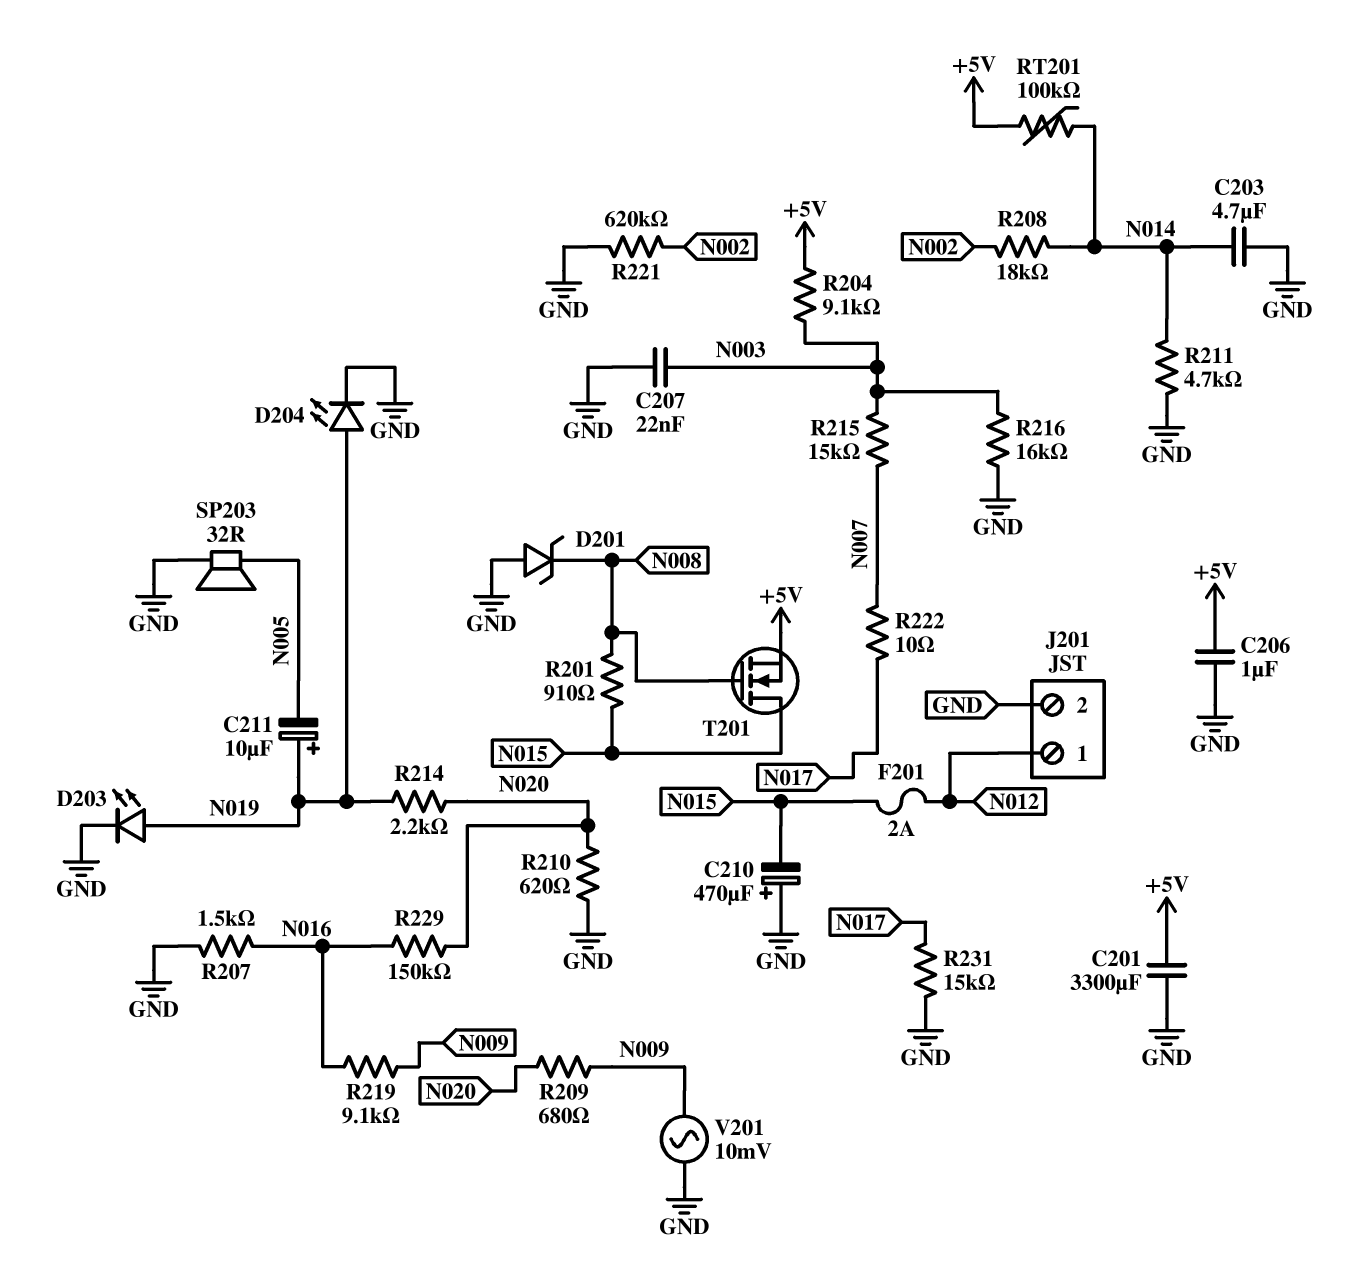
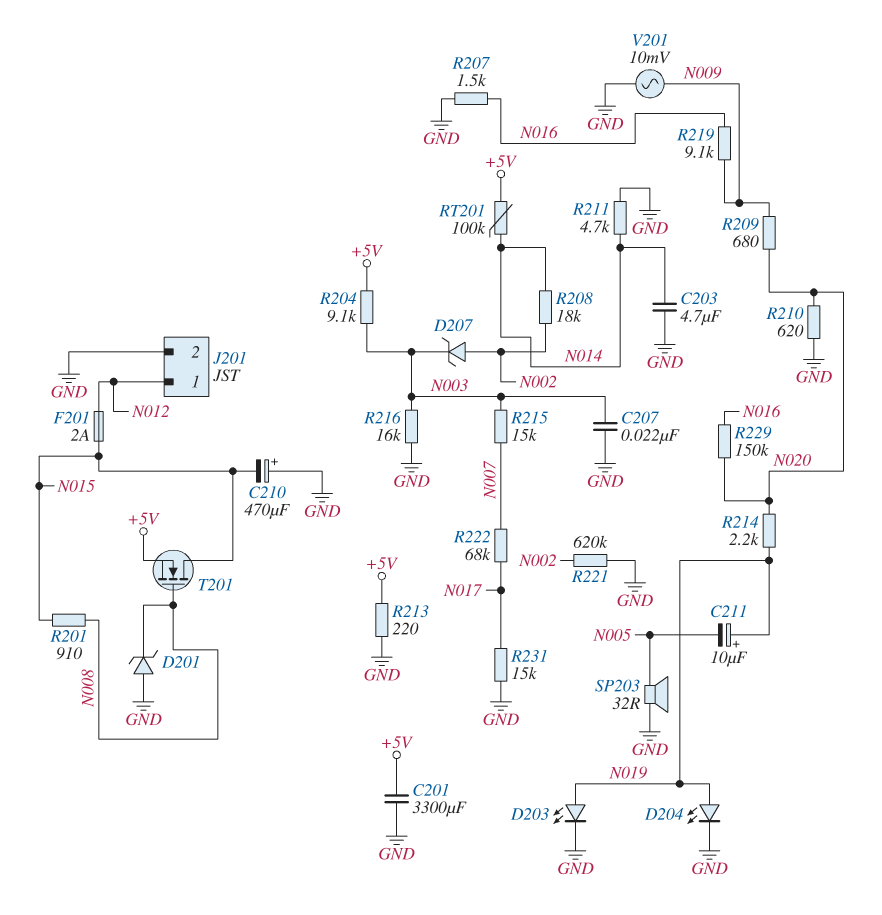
C206: 1uF (+5V, GND) -> none
D207: none -> zener (A N002, K N003)
R213: none -> 220 (+5V, GND)
R222: 10 (N007, N017) -> 68k (N007, N017)

